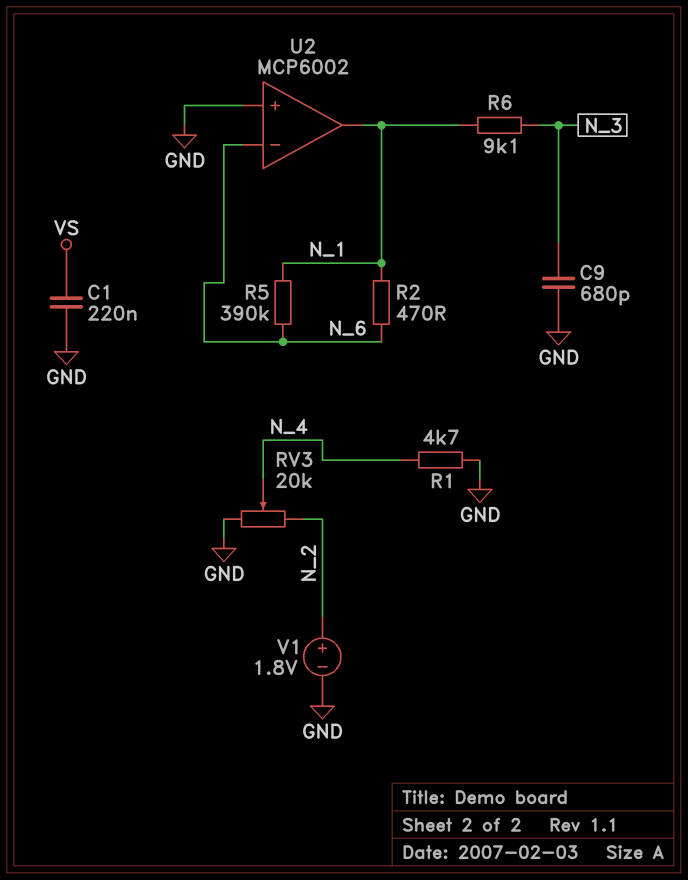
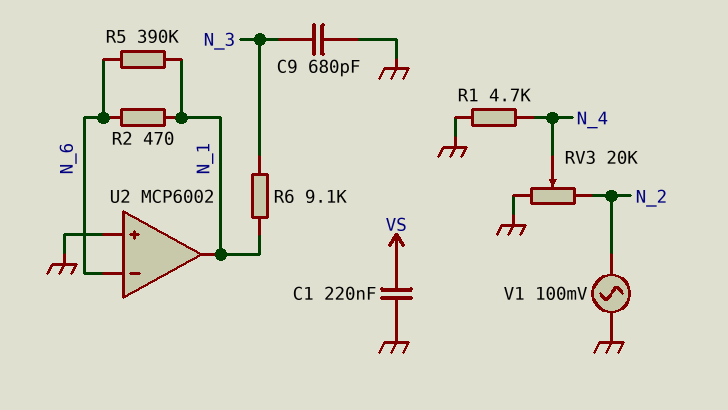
V1: 1.8V (plus N_2, minus GND) -> AC 100mV (GND, N_2)

